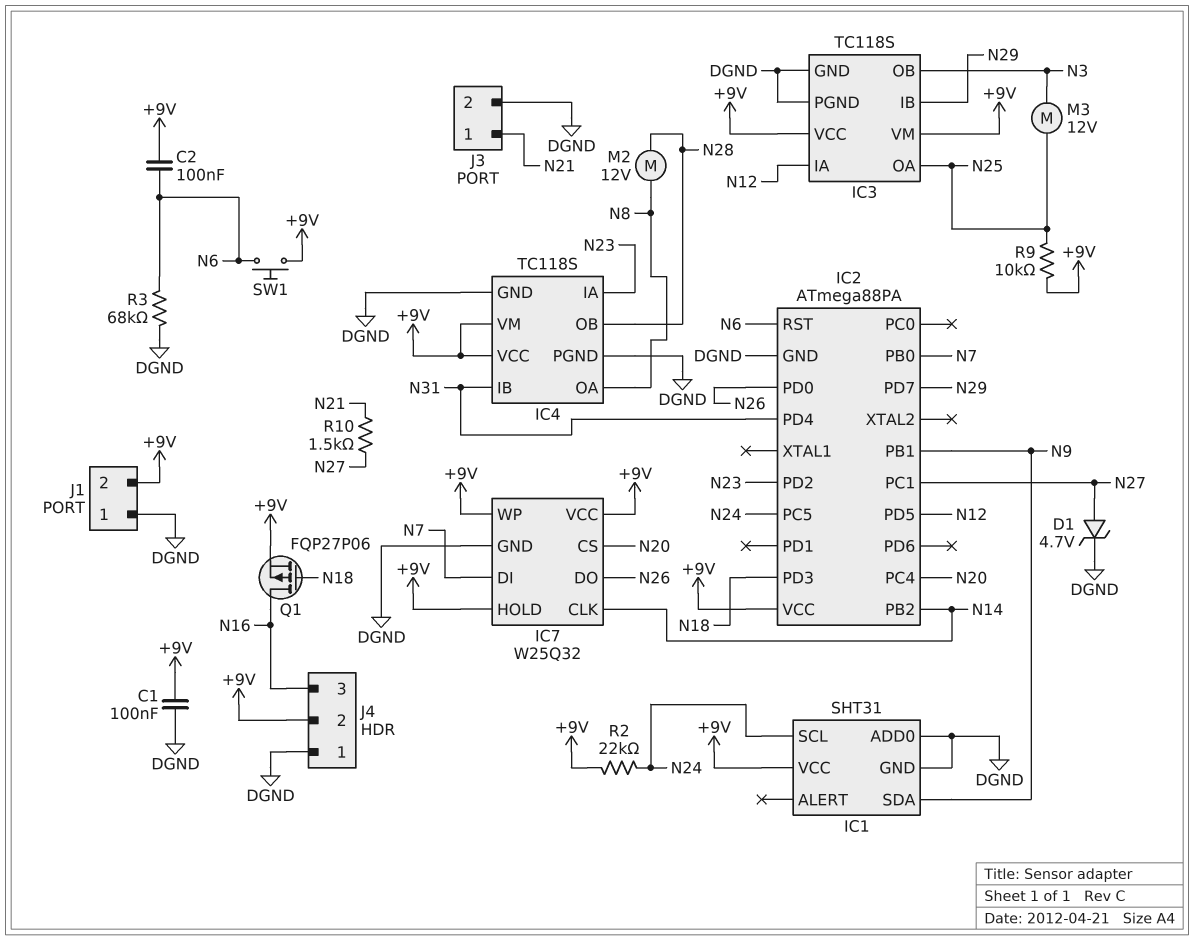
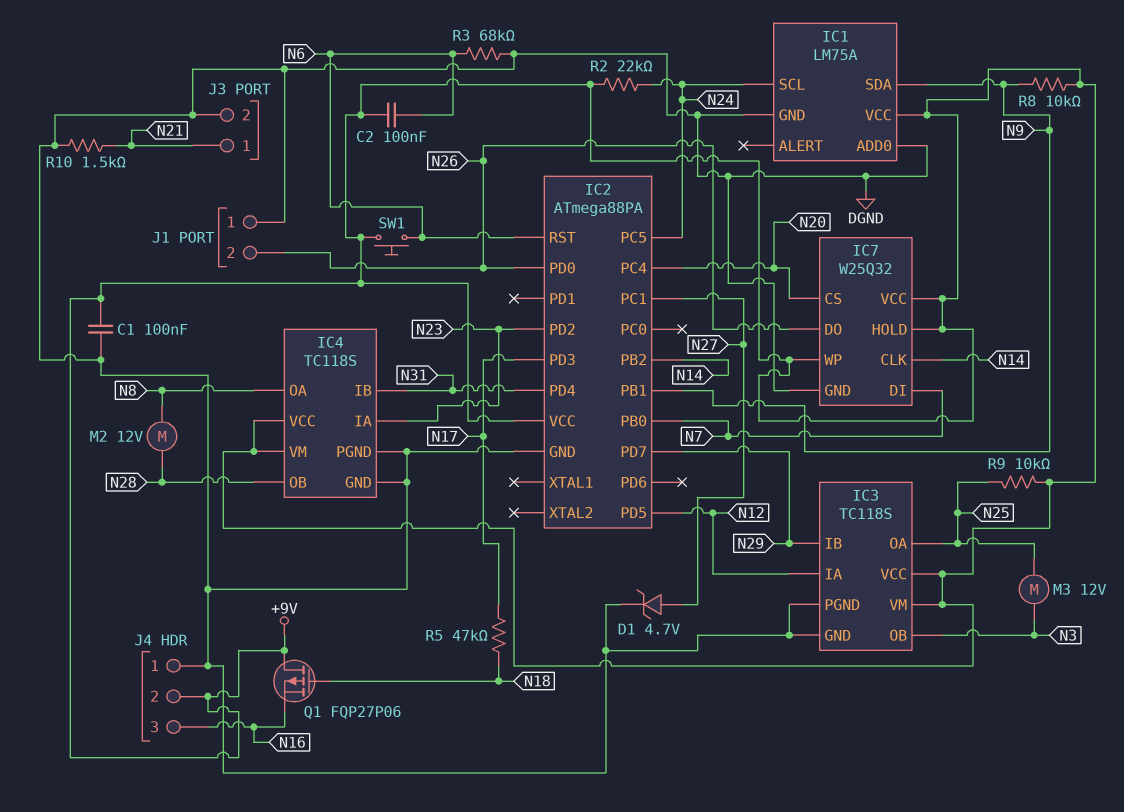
IC1: SHT31 -> LM75A
IC2 pin PD3: N18 -> N17
J1 pin 2: +9V -> N26
Q1: PMOS FQP27P06 (G N18, D N16, S +9V) -> PMOS FQP27P06 (G N18, D +9V, S N16)
R5: none -> 47k (N17, N18)
R8: none -> 10k (+9V, N9)
R10: 1.5k (N21, N27) -> 1.5k (DGND, N21)

